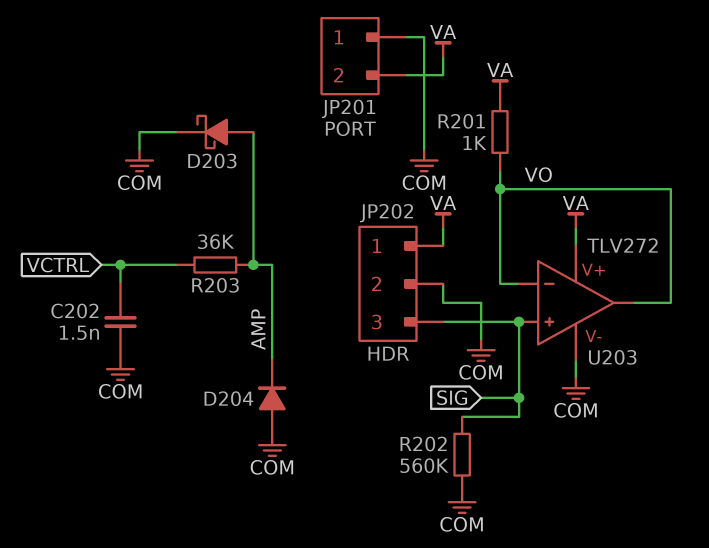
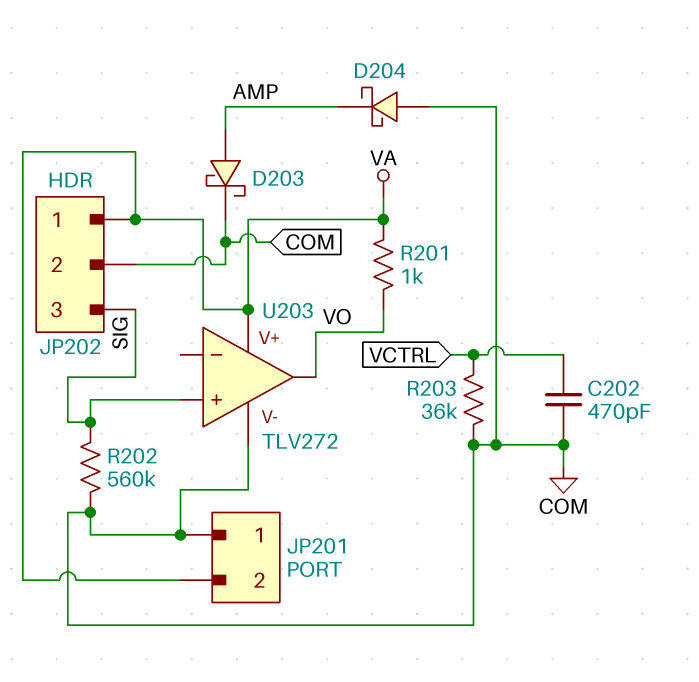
C202: 1.5nF (COM, VCTRL) -> 470pF (COM, VCTRL)
D204: diode (A COM, K AMP) -> schottky (A COM, K AMP)
R203: 36k (AMP, VCTRL) -> 36k (COM, VCTRL)
U203 pin in-: VO -> none

